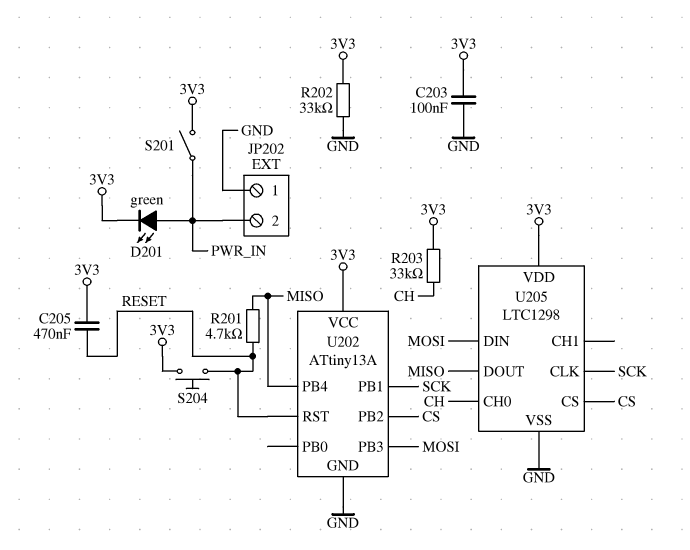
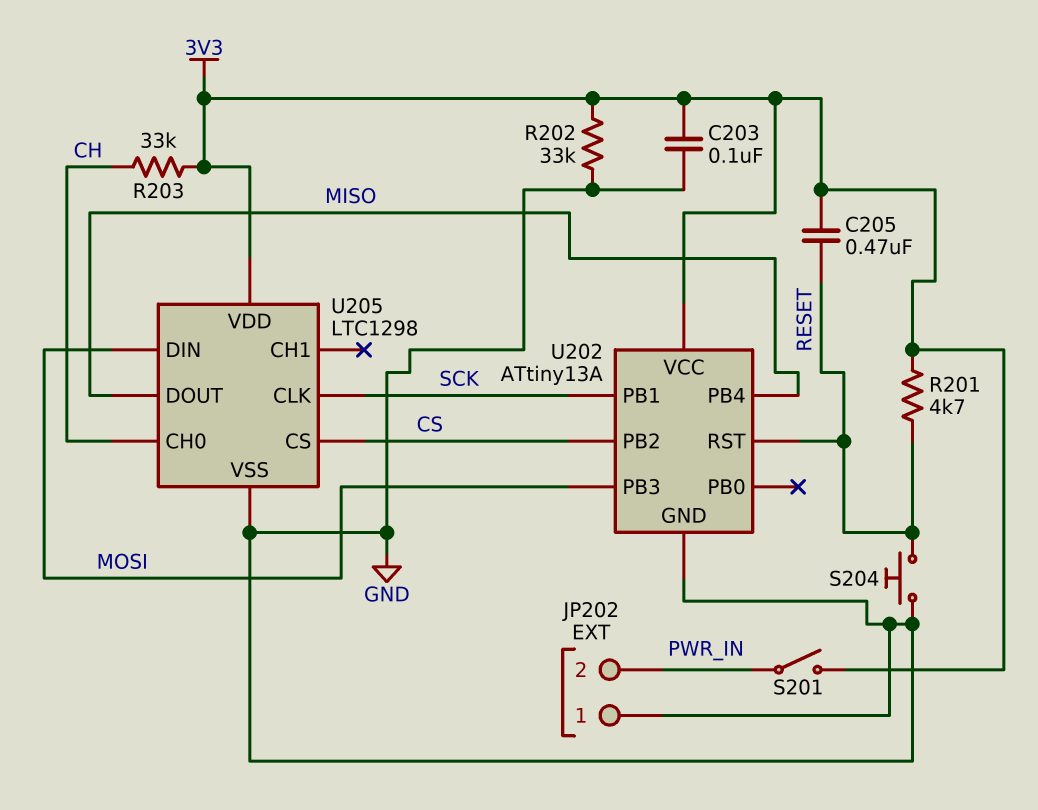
D201: LED green (A PWR_IN, K 3V3) -> none
R201: 4.7k (MISO, RESET) -> 4.7k (3V3, RESET)
S204: button (3V3, RESET) -> button (GND, RESET)

